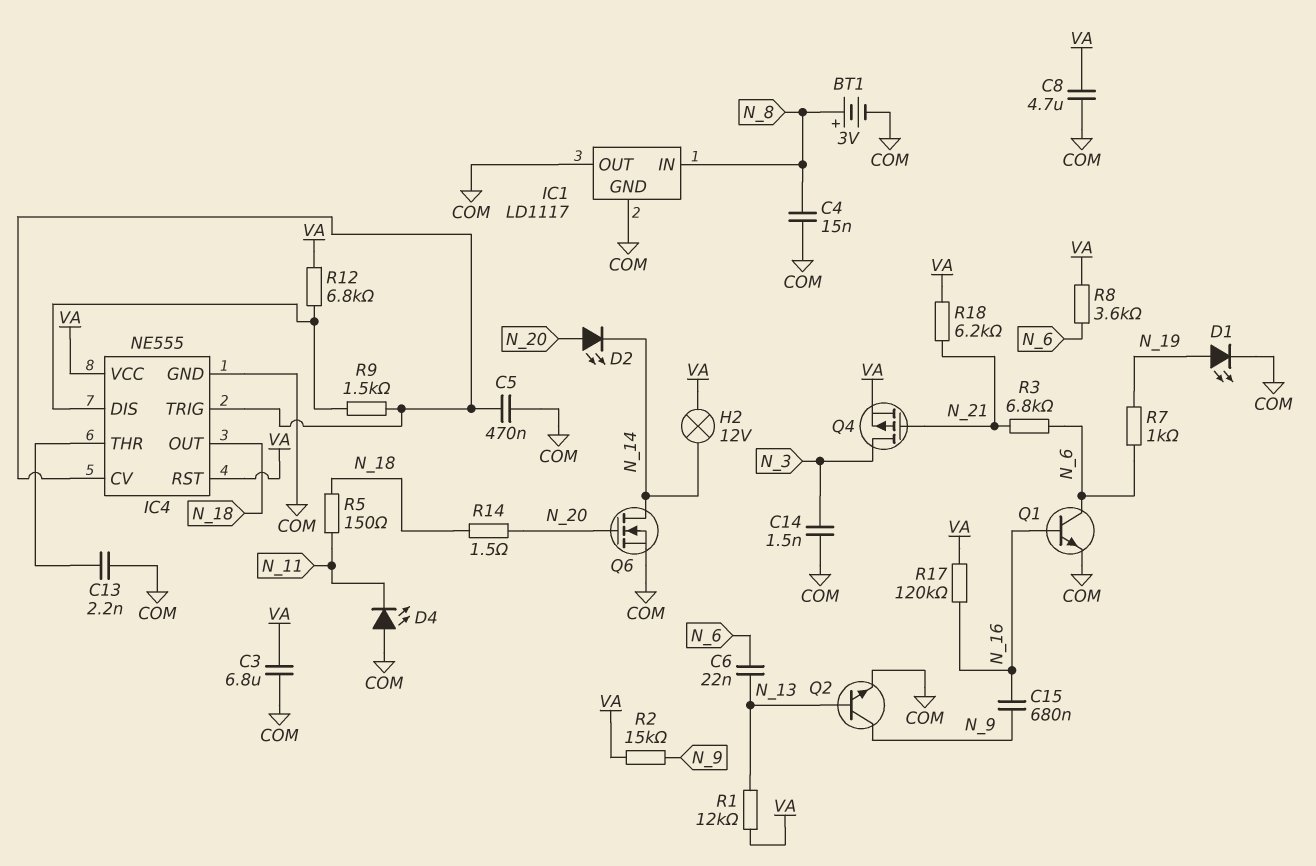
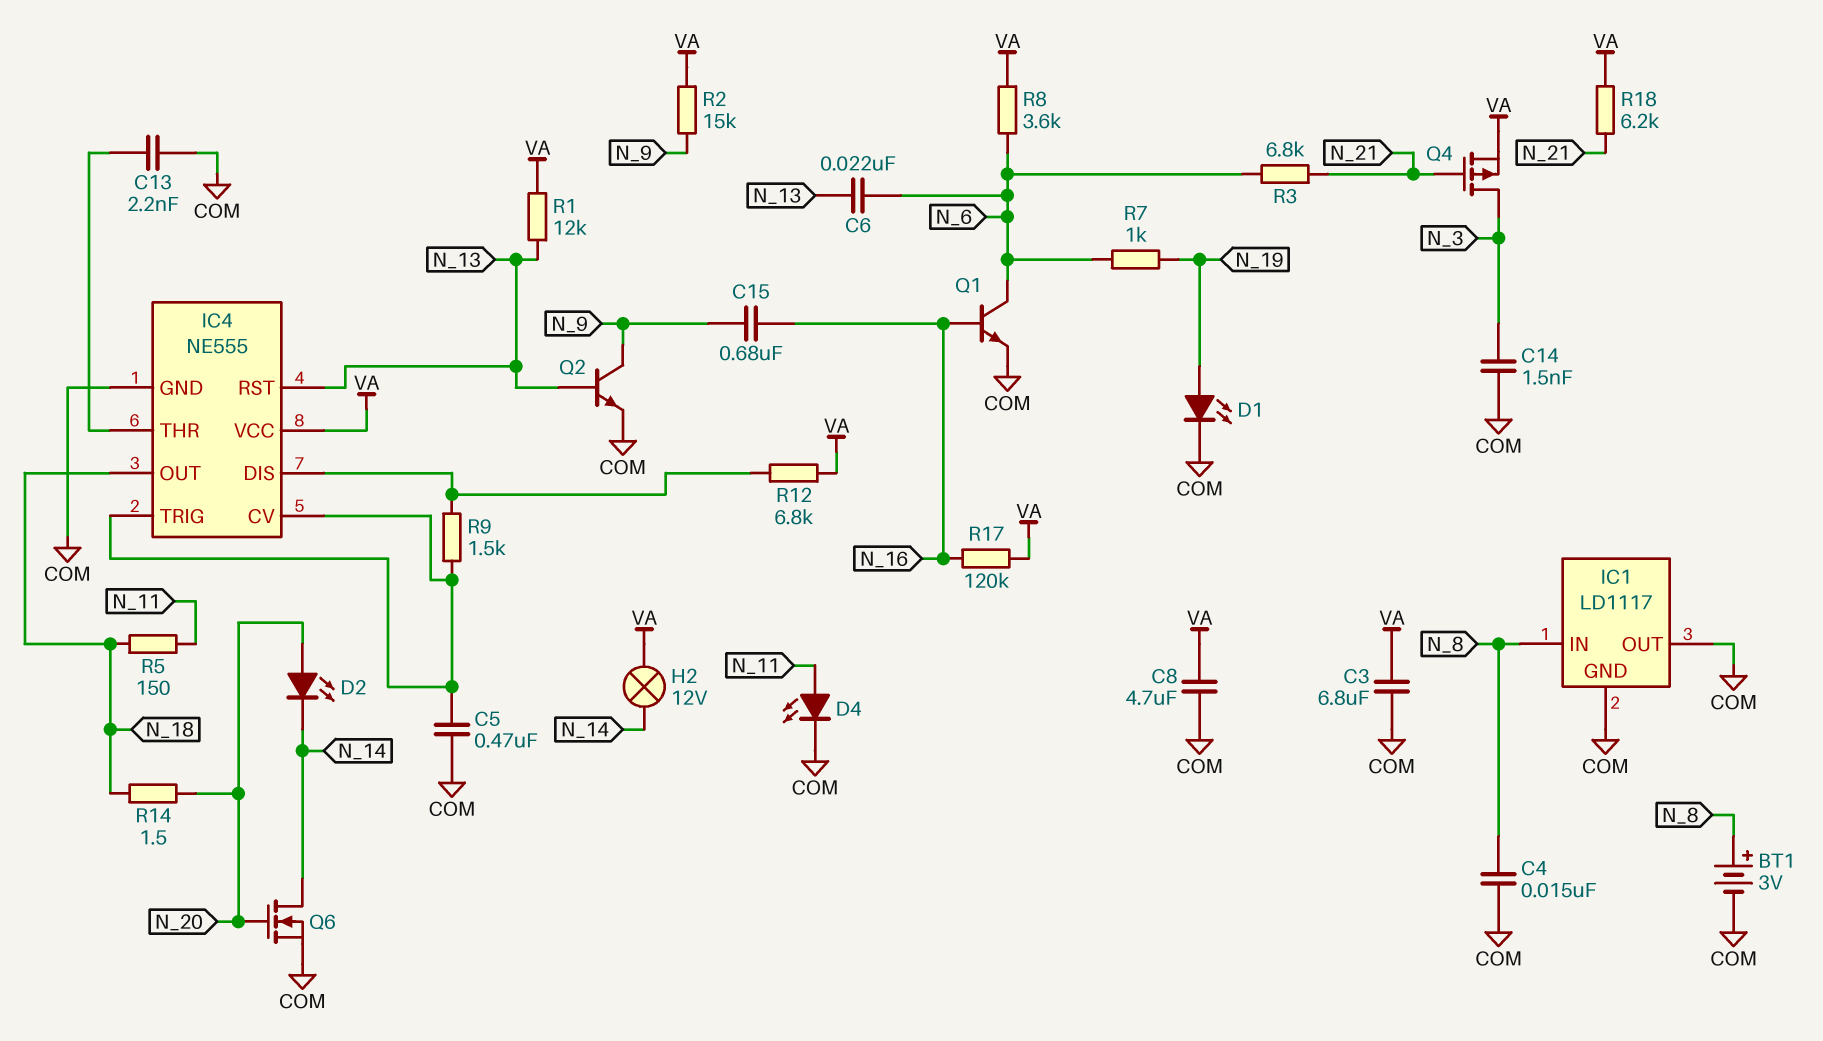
D4: LED (A COM, K N_11) -> LED (A N_11, K COM)
IC4 pin RST: VA -> N_13

